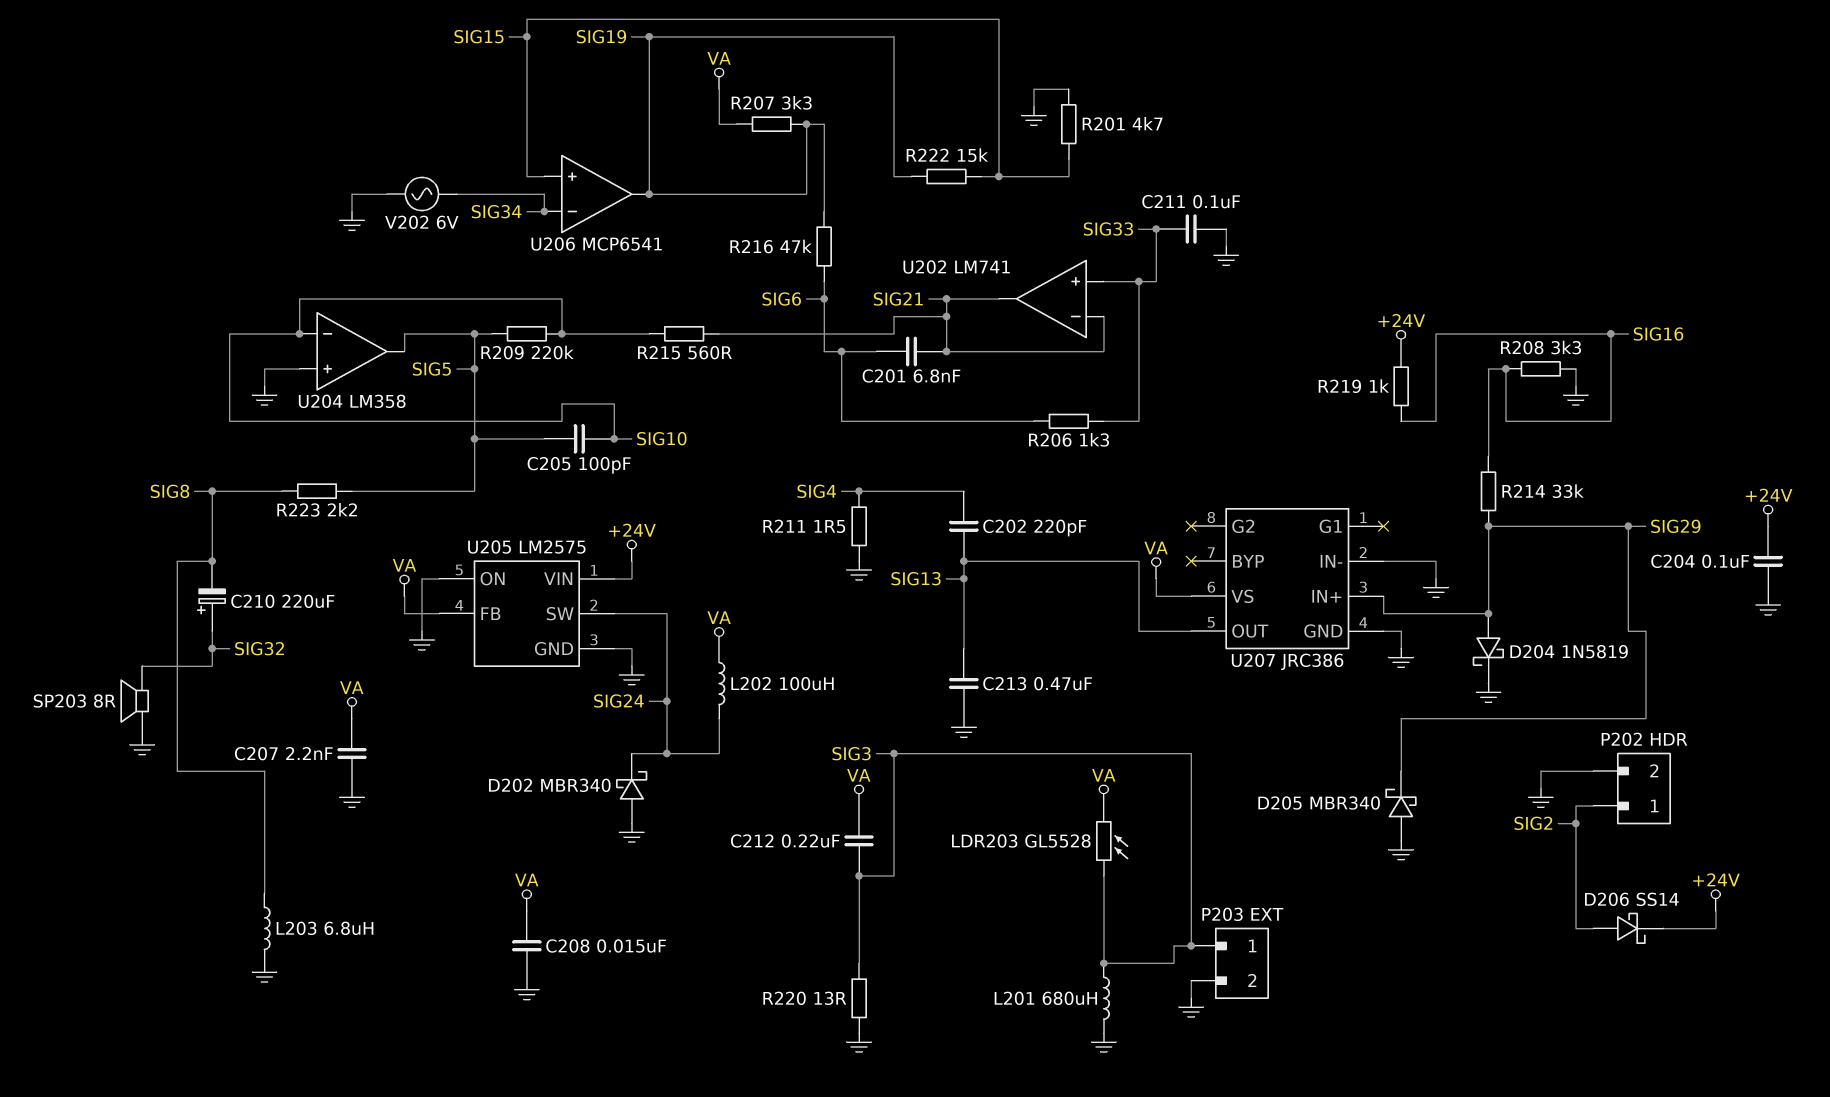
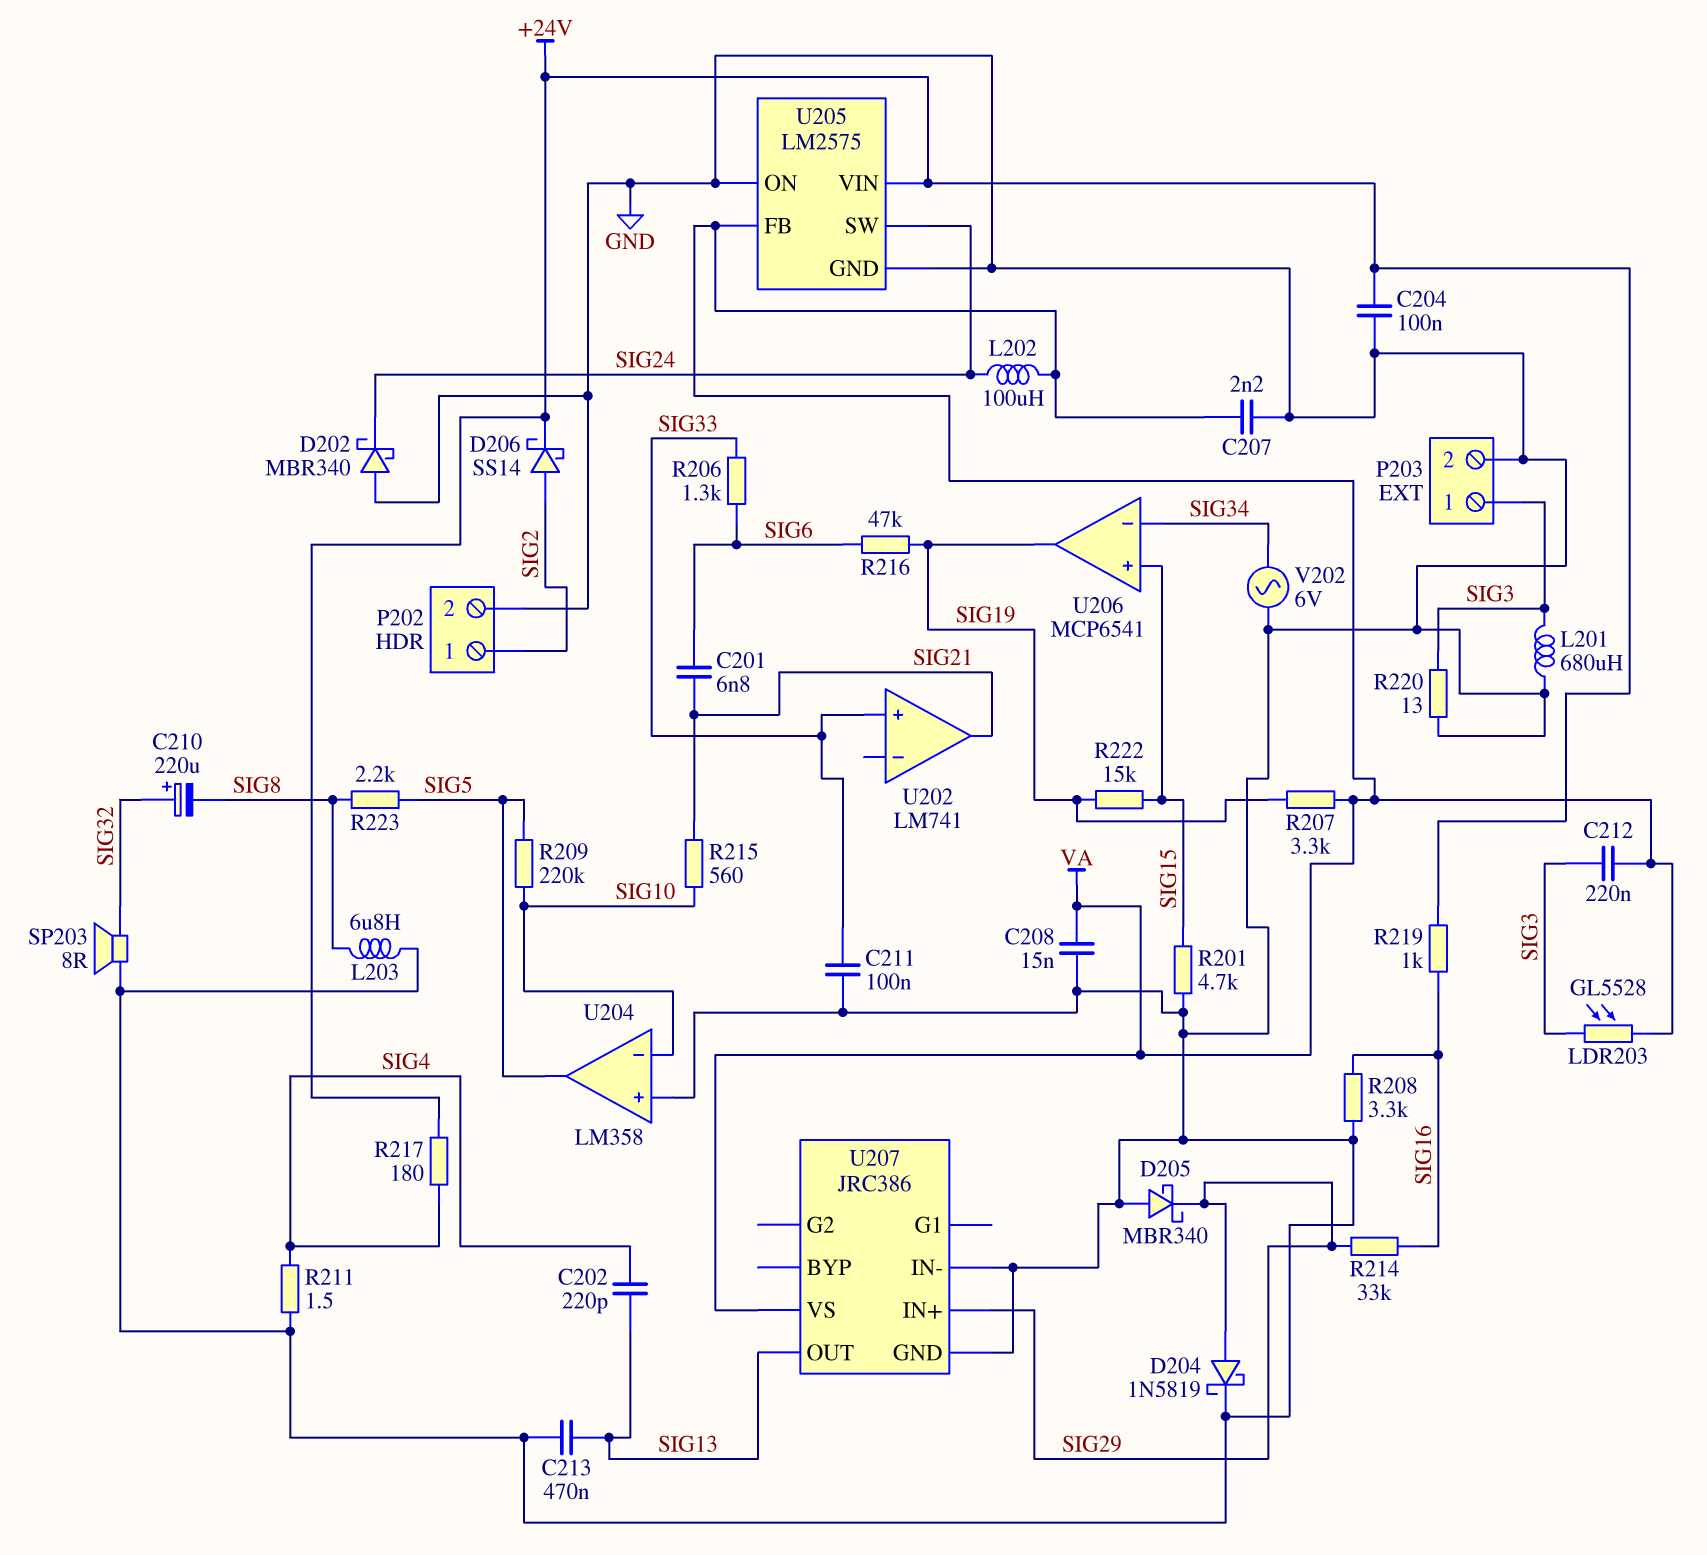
C205: 100pF (SIG5, SIG10) -> none
R217: none -> 180 (+24V, SIG4)
U202 pin in-: SIG21 -> none

